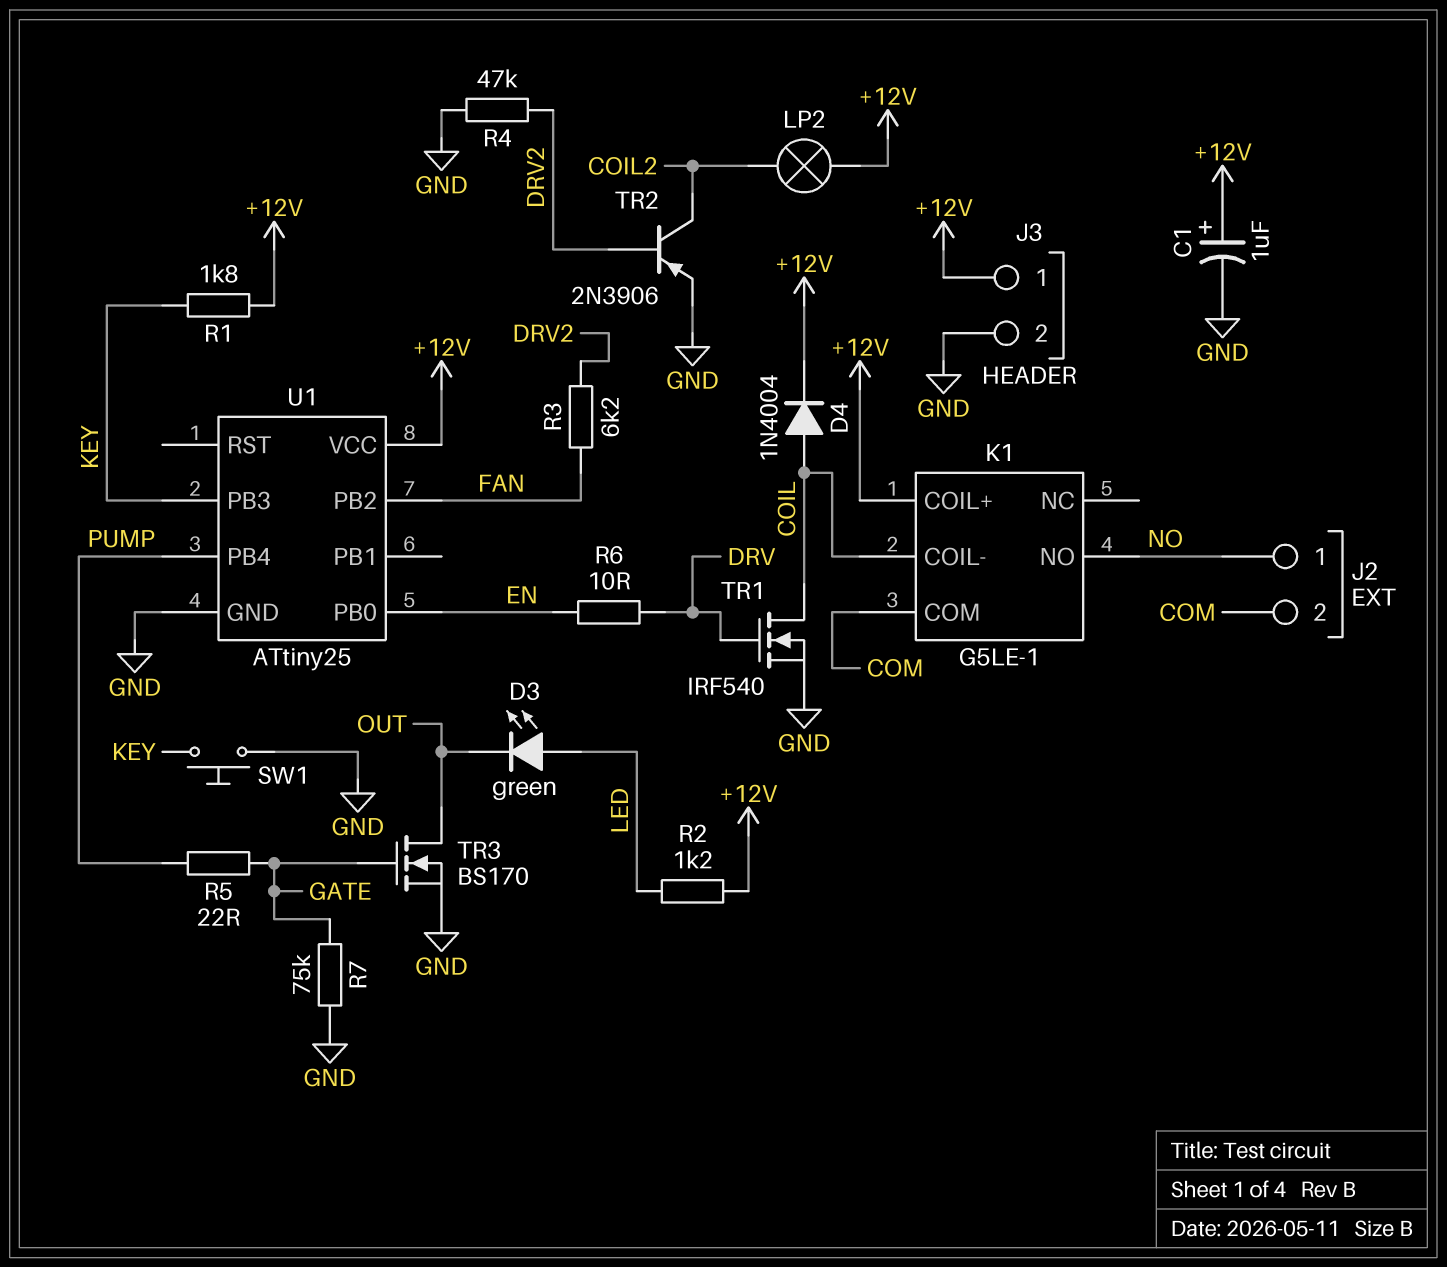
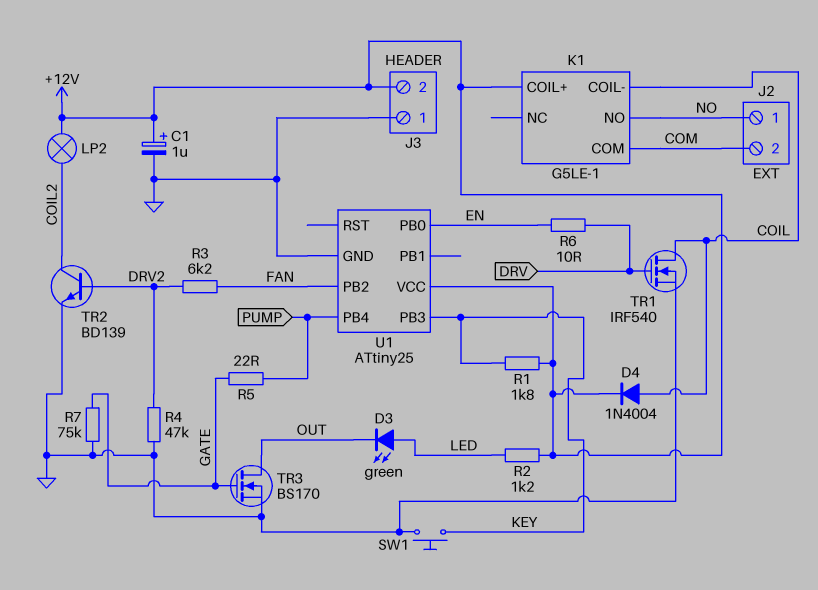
J3 pin 1: +12V -> GND
J3 pin 2: GND -> +12V
TR2: PNP 2N3906 (B DRV2, C COIL2, E GND) -> NPN BD139 (B DRV2, C COIL2, E GND)

